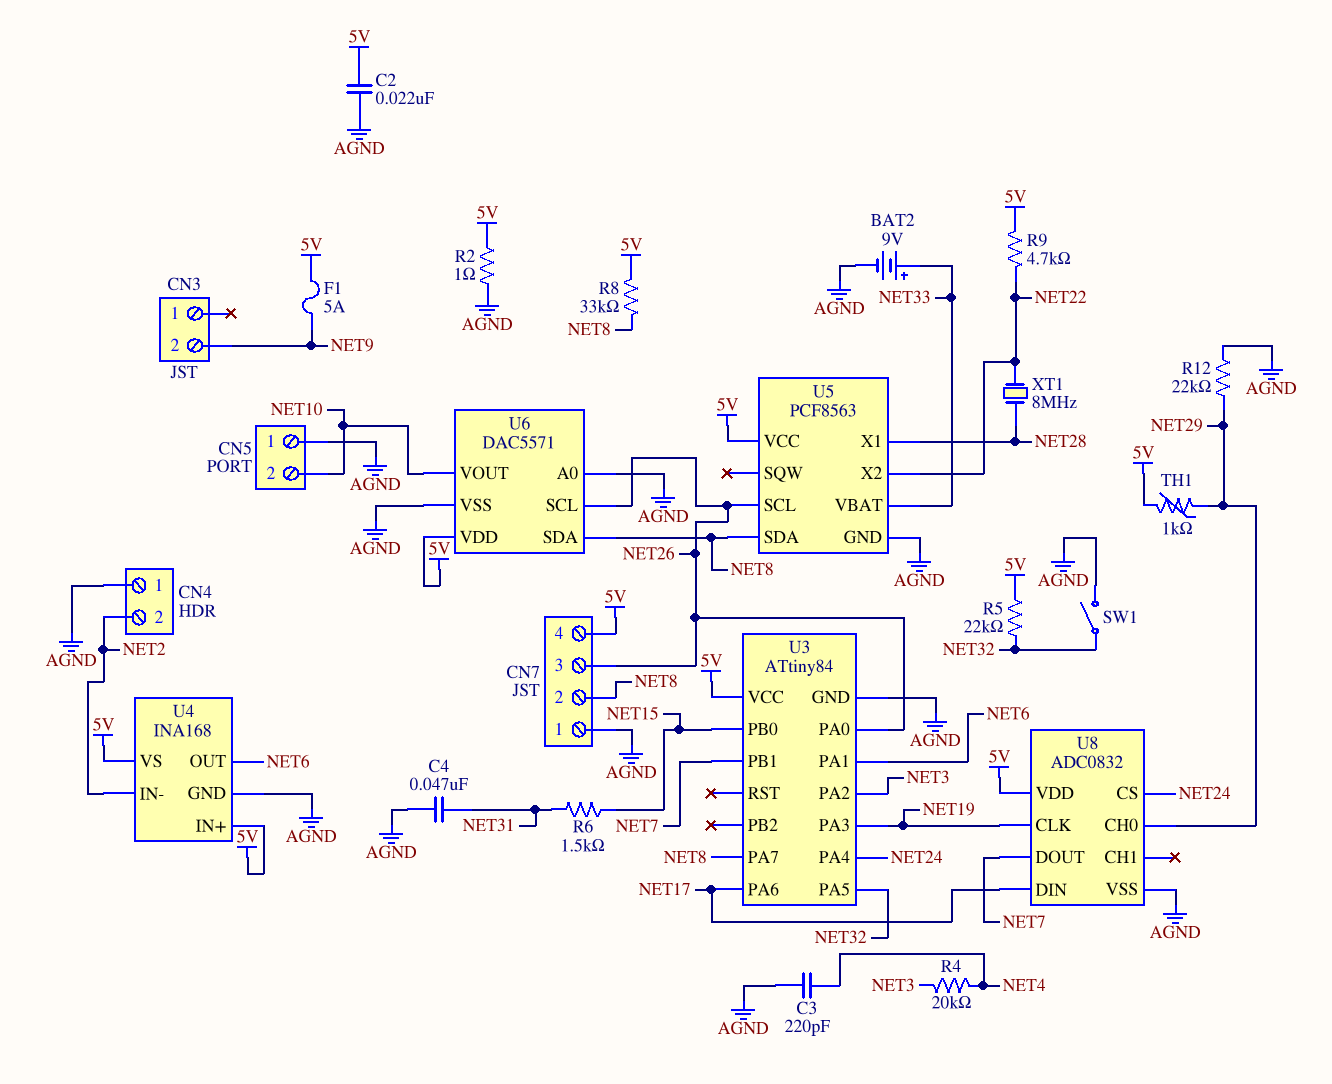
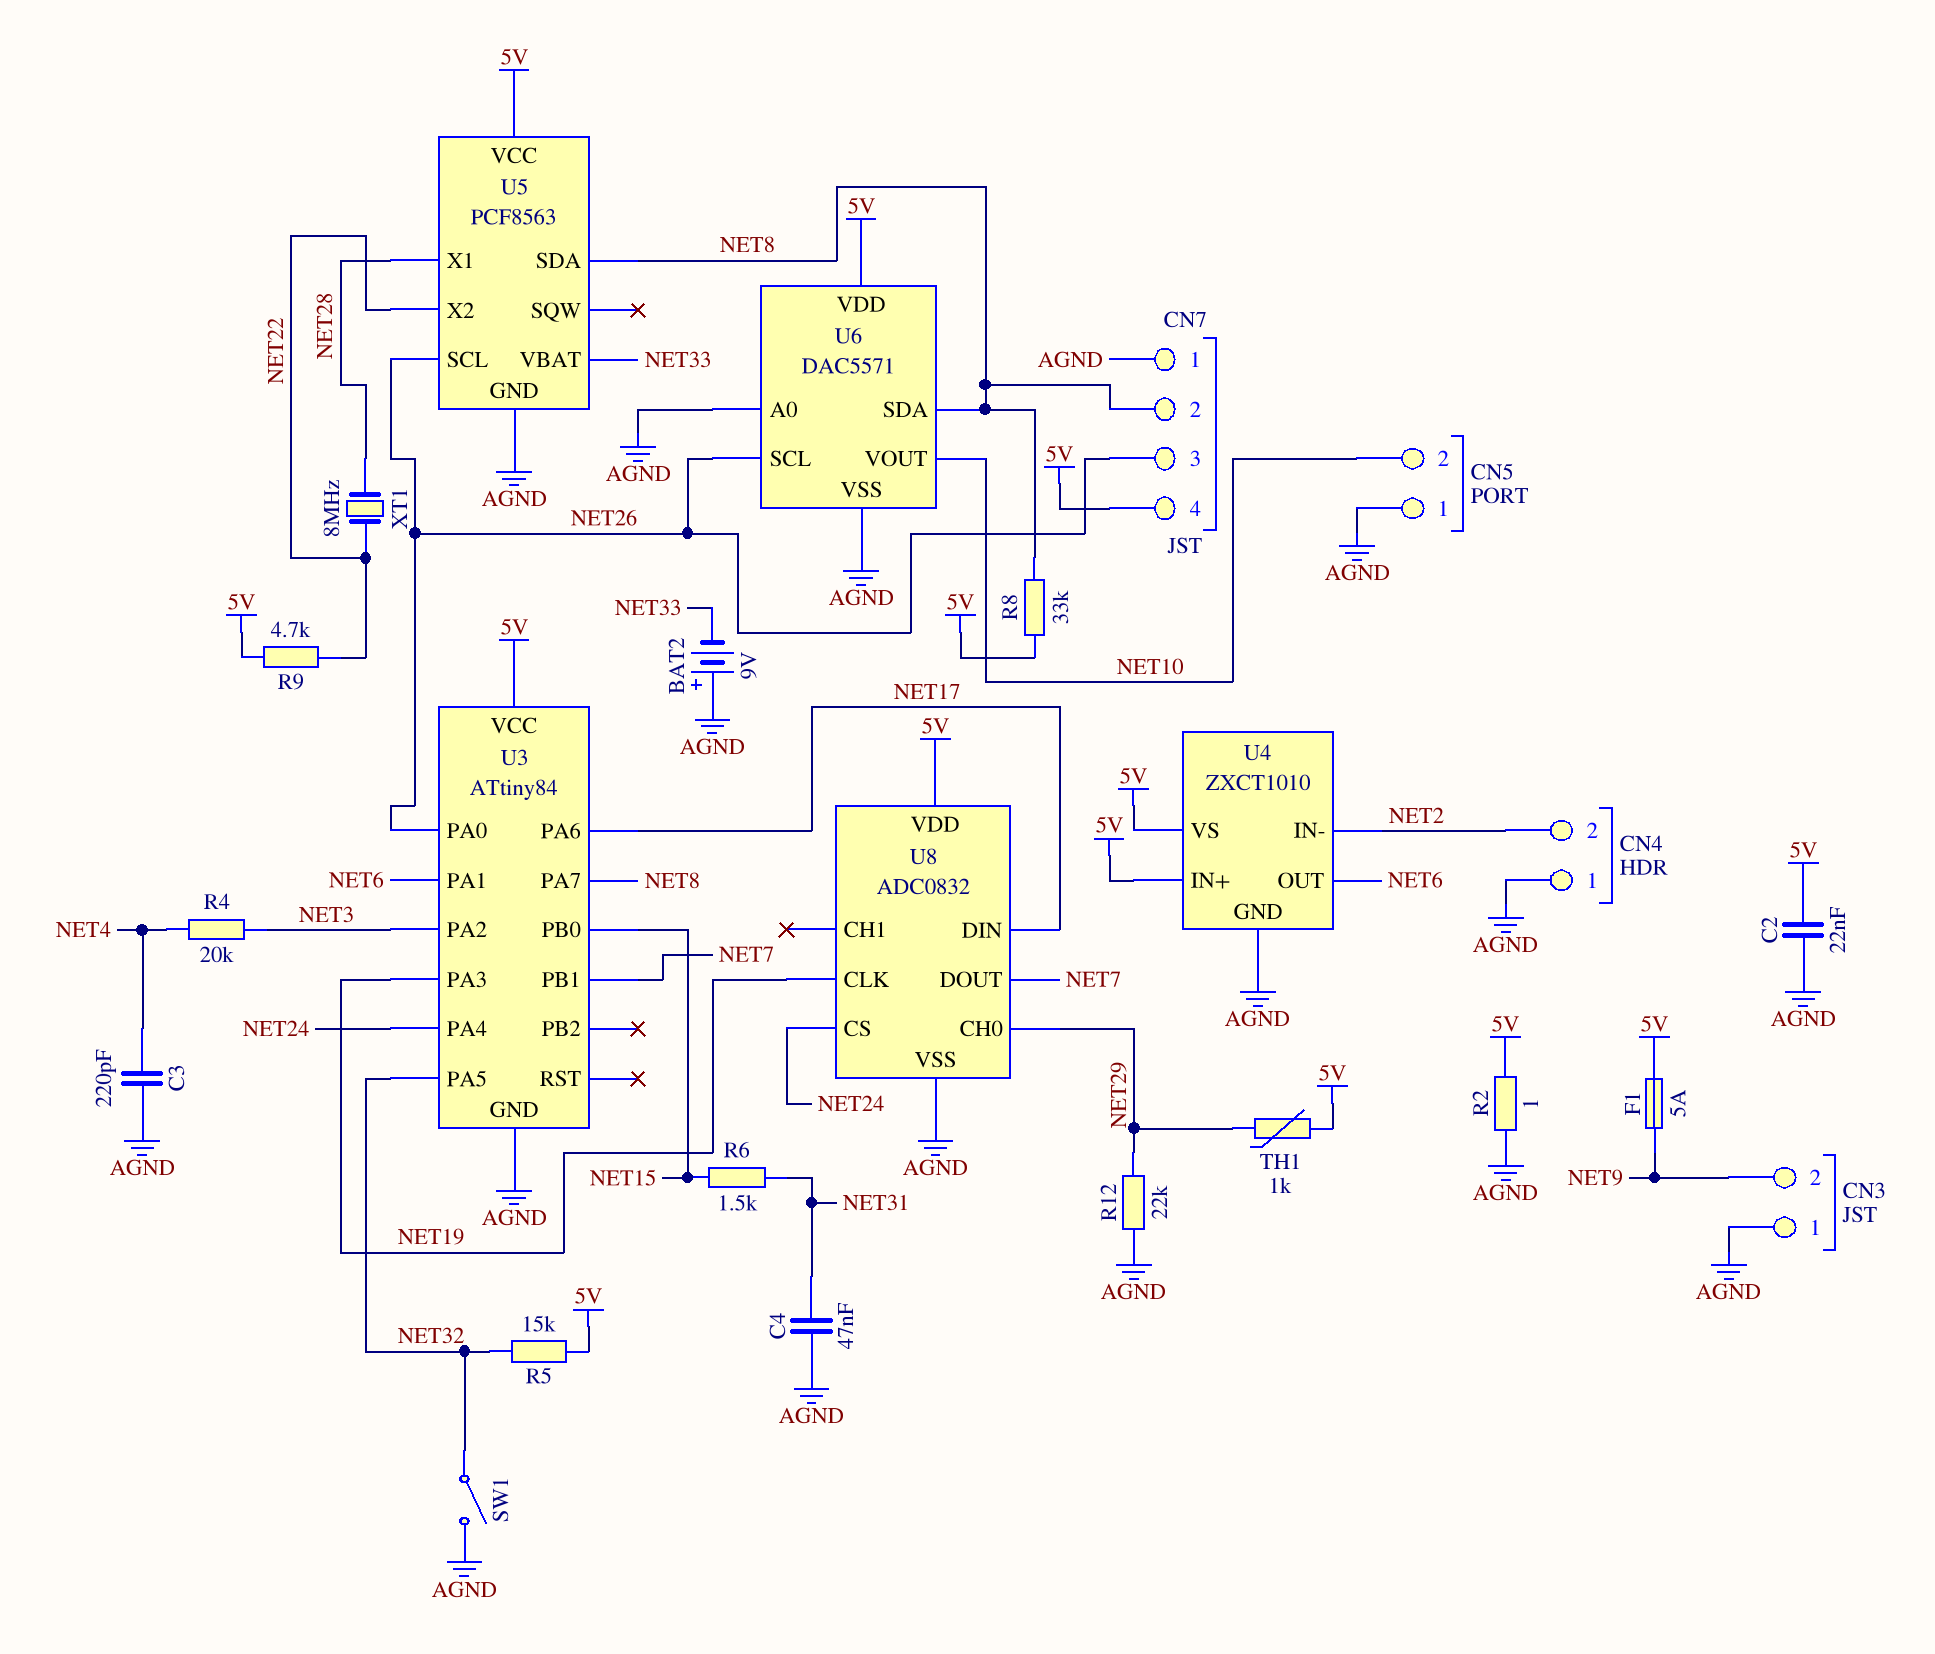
BAT2: 9V (plus NET33, minus AGND) -> 9V (plus AGND, minus NET33)
CN3 pin 1: none -> AGND
R5: 22k (5V, NET32) -> 15k (5V, NET32)
U4: INA168 -> ZXCT1010

